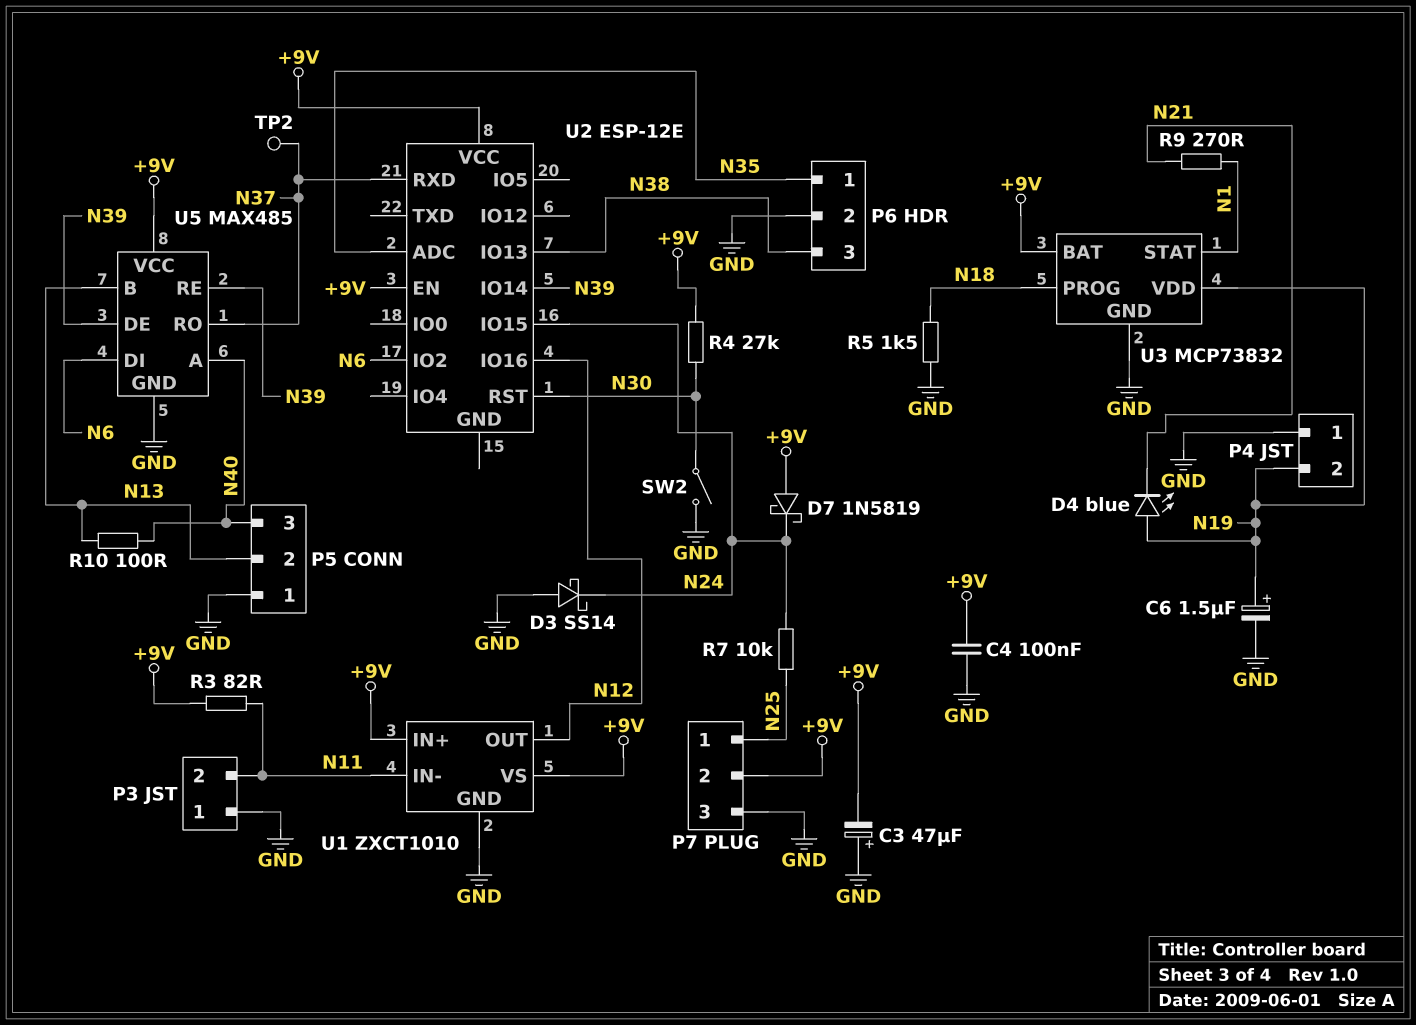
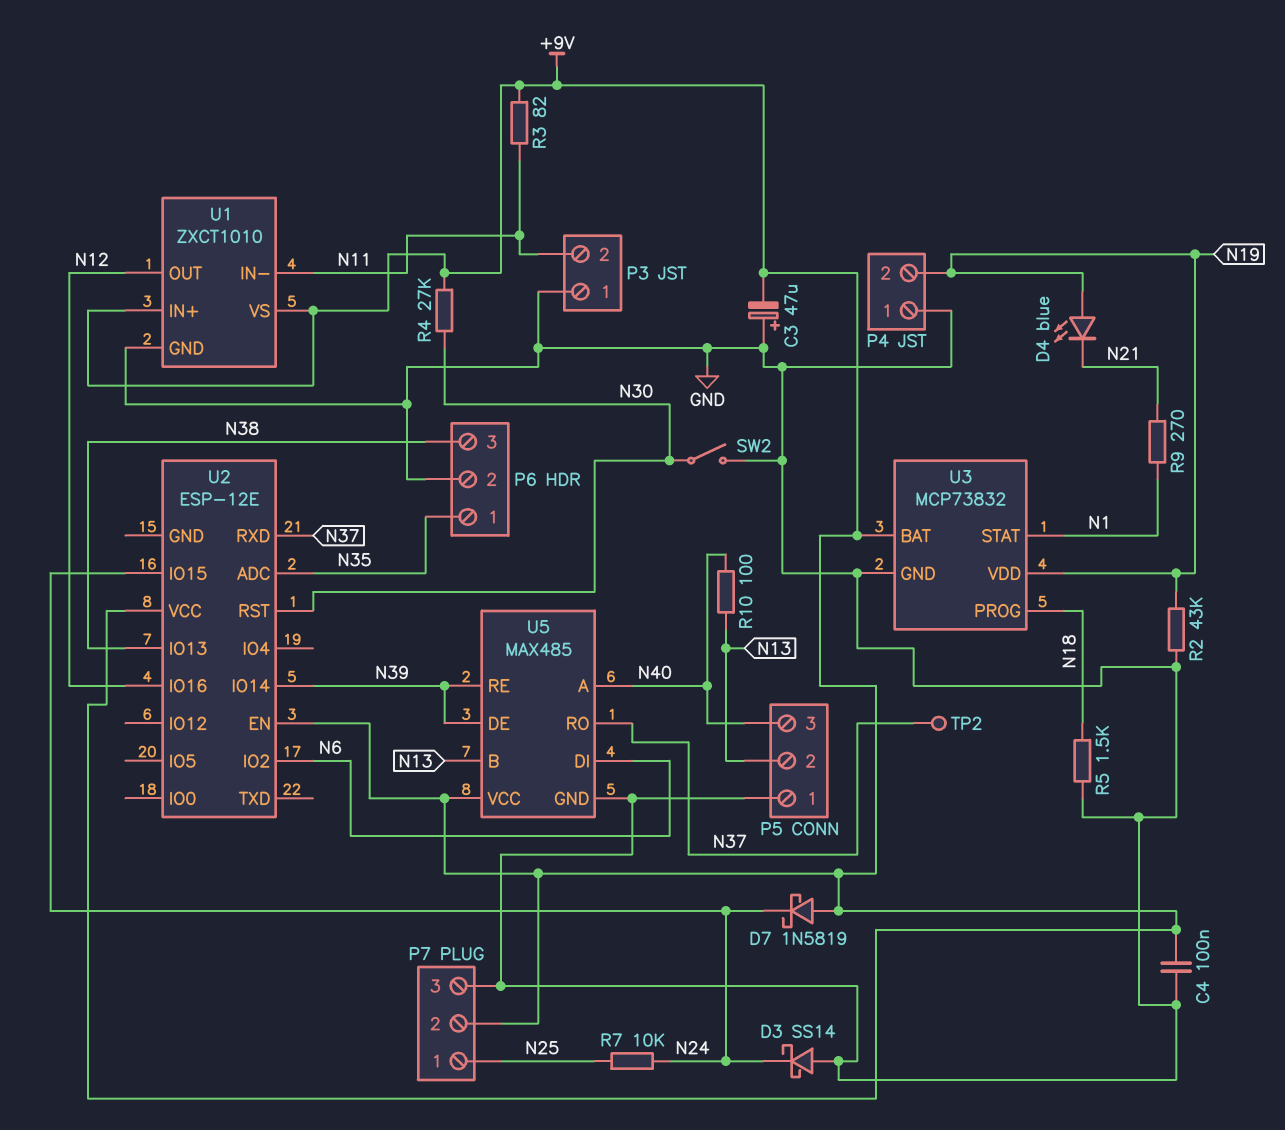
C6: 1.5uF (plus N19, minus GND) -> none
R2: none -> 43k (GND, N19)

